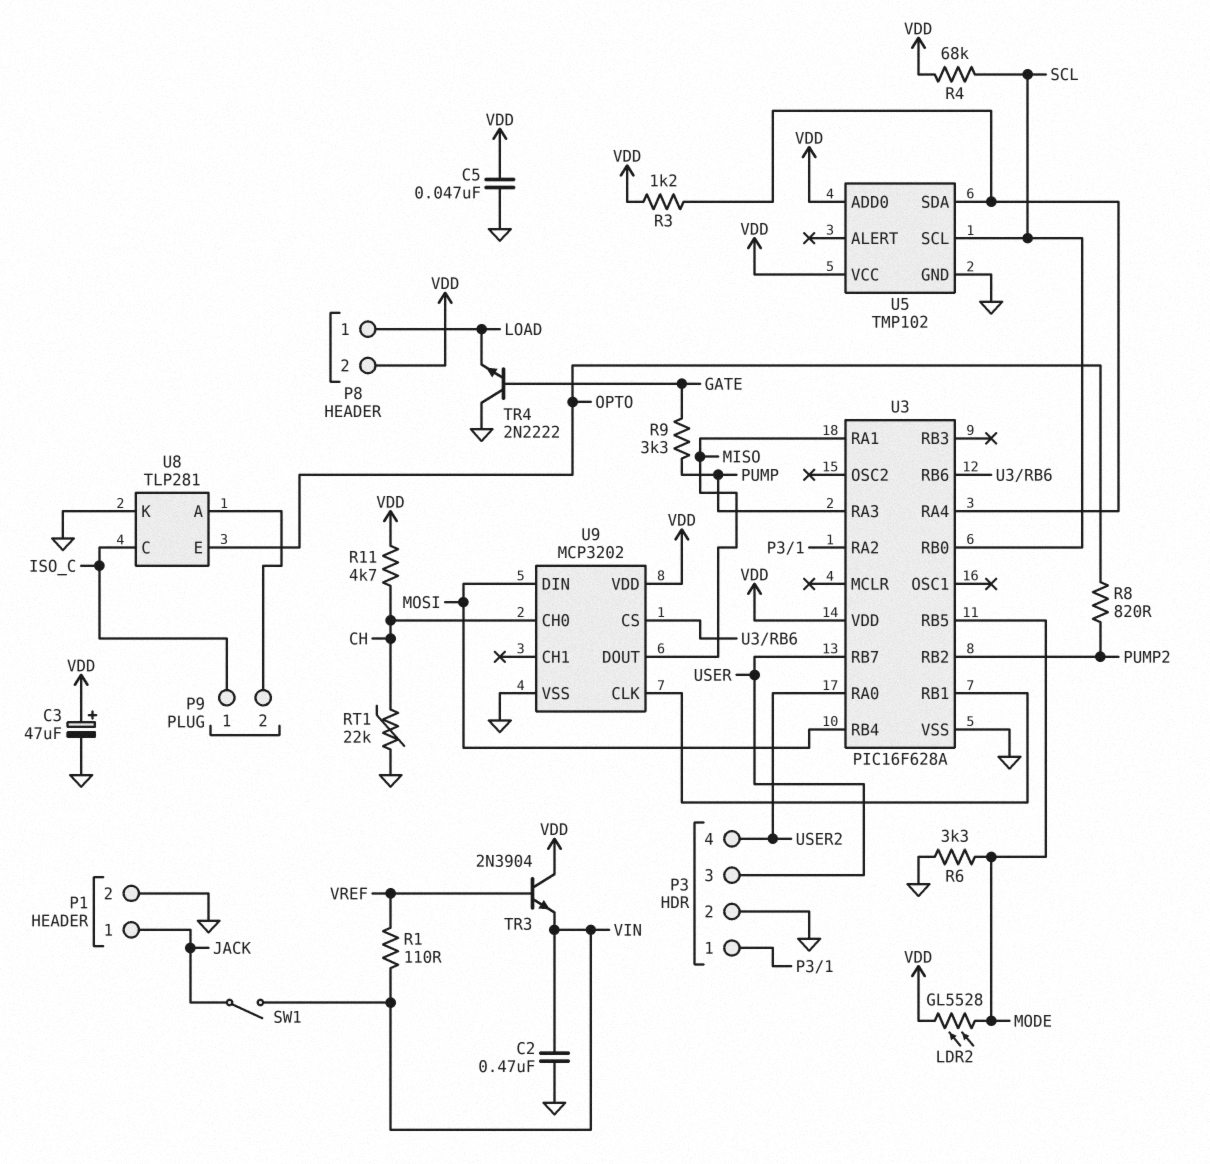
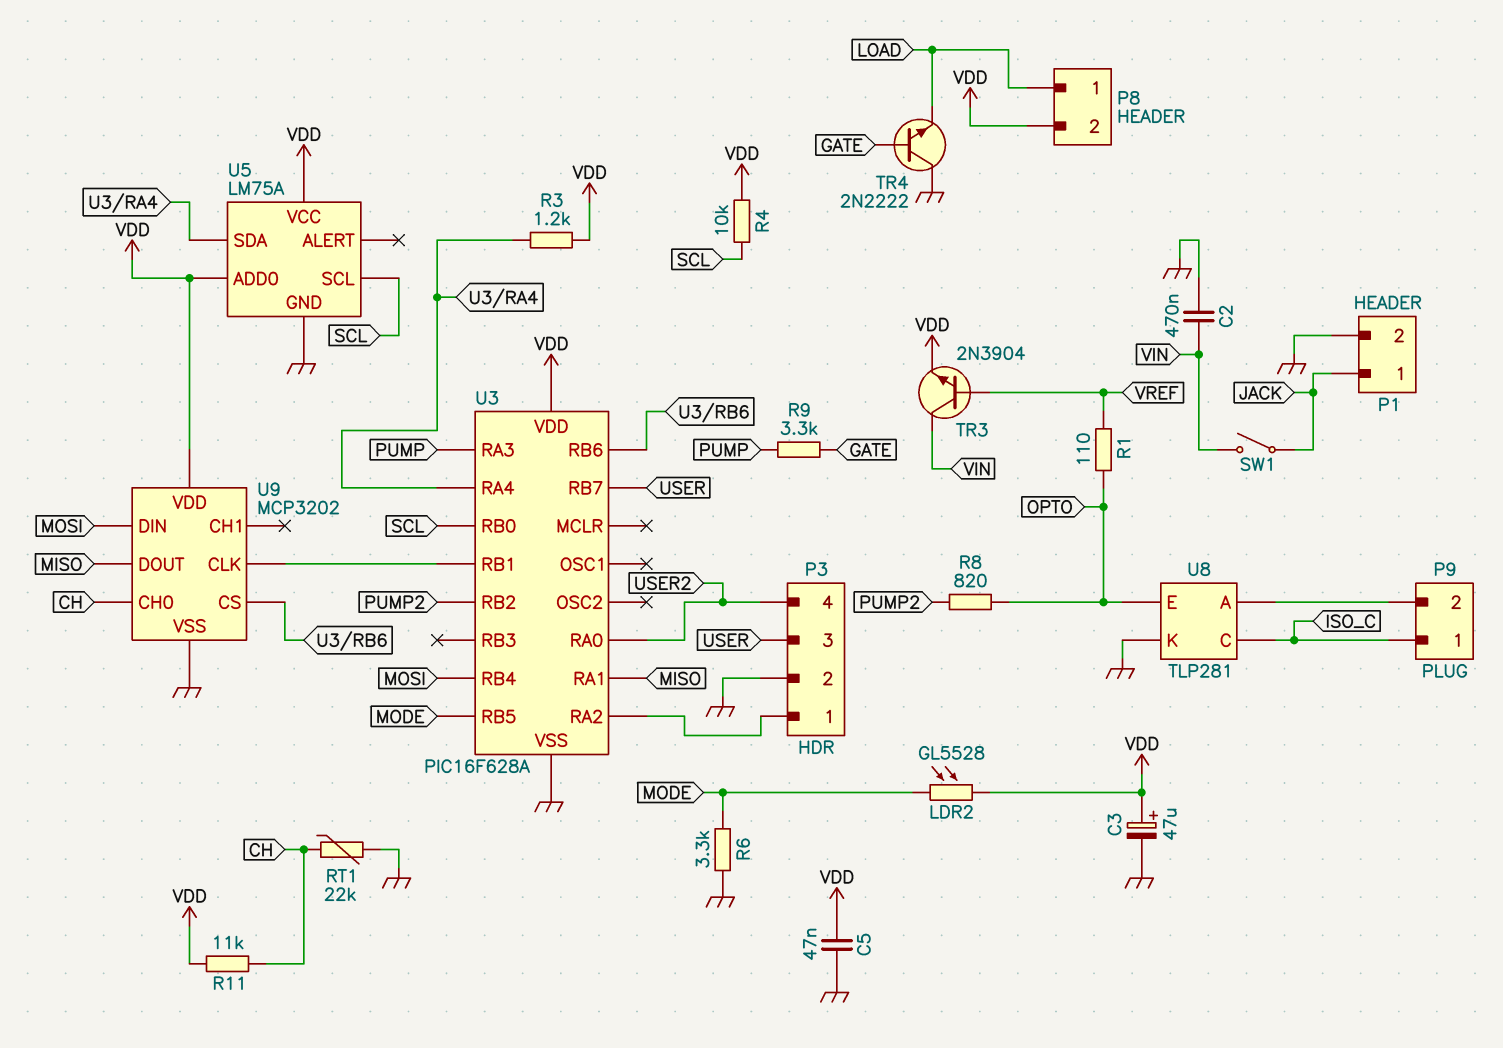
R1: 110 (VIN, VREF) -> 110 (OPTO, VREF)
R4: 68k (SCL, VDD) -> 10k (SCL, VDD)
R11: 4.7k (CH, VDD) -> 11k (CH, VDD)
TR3: NPN 2N3904 (B VREF, C VDD, E VIN) -> NPN 2N3904 (B VREF, C VIN, E VDD)
U5: TMP102 -> LM75A

